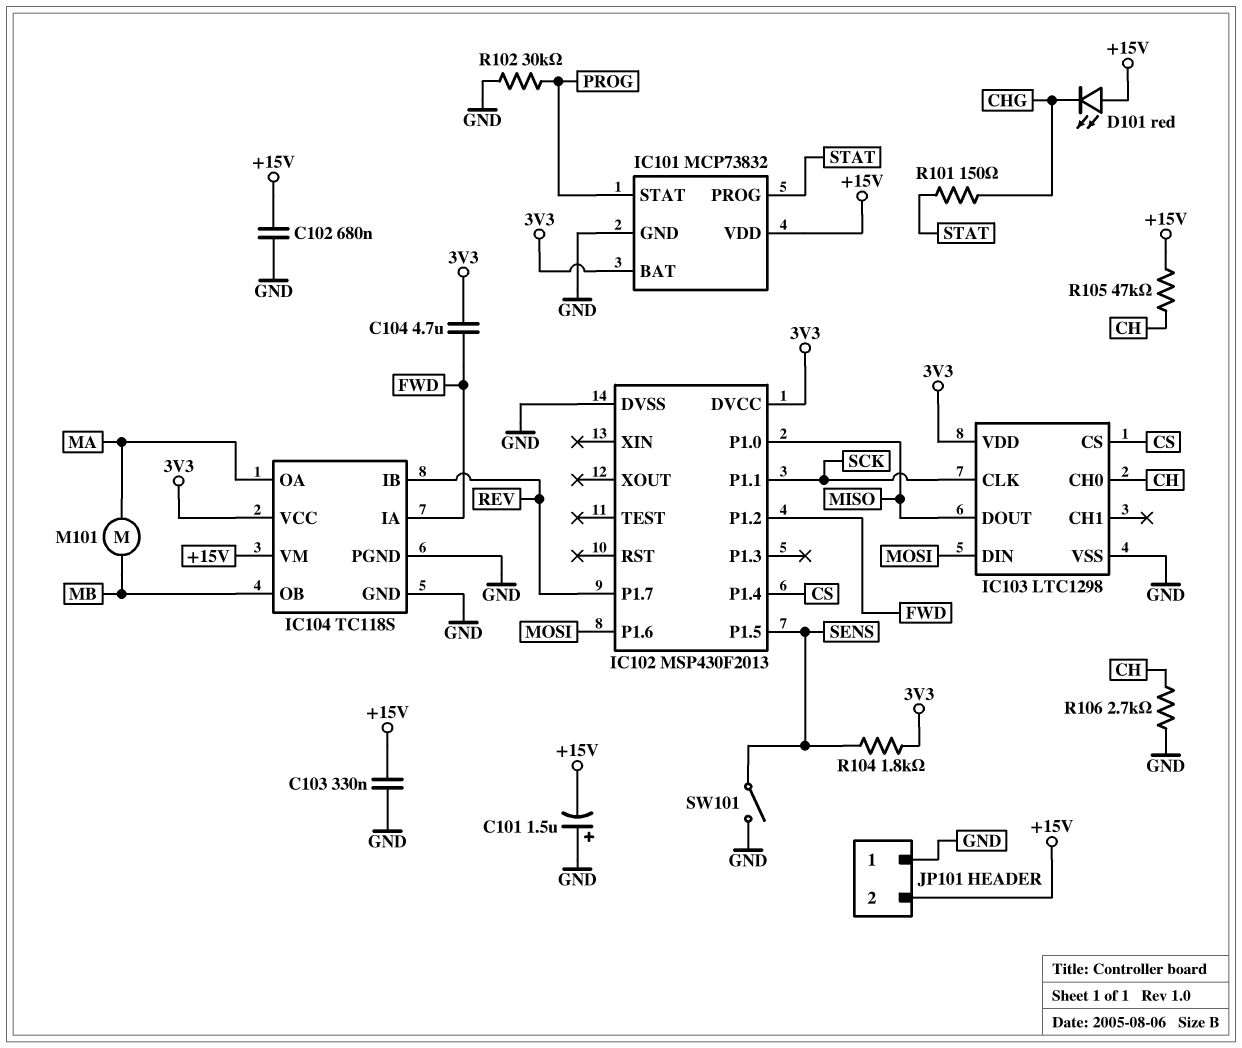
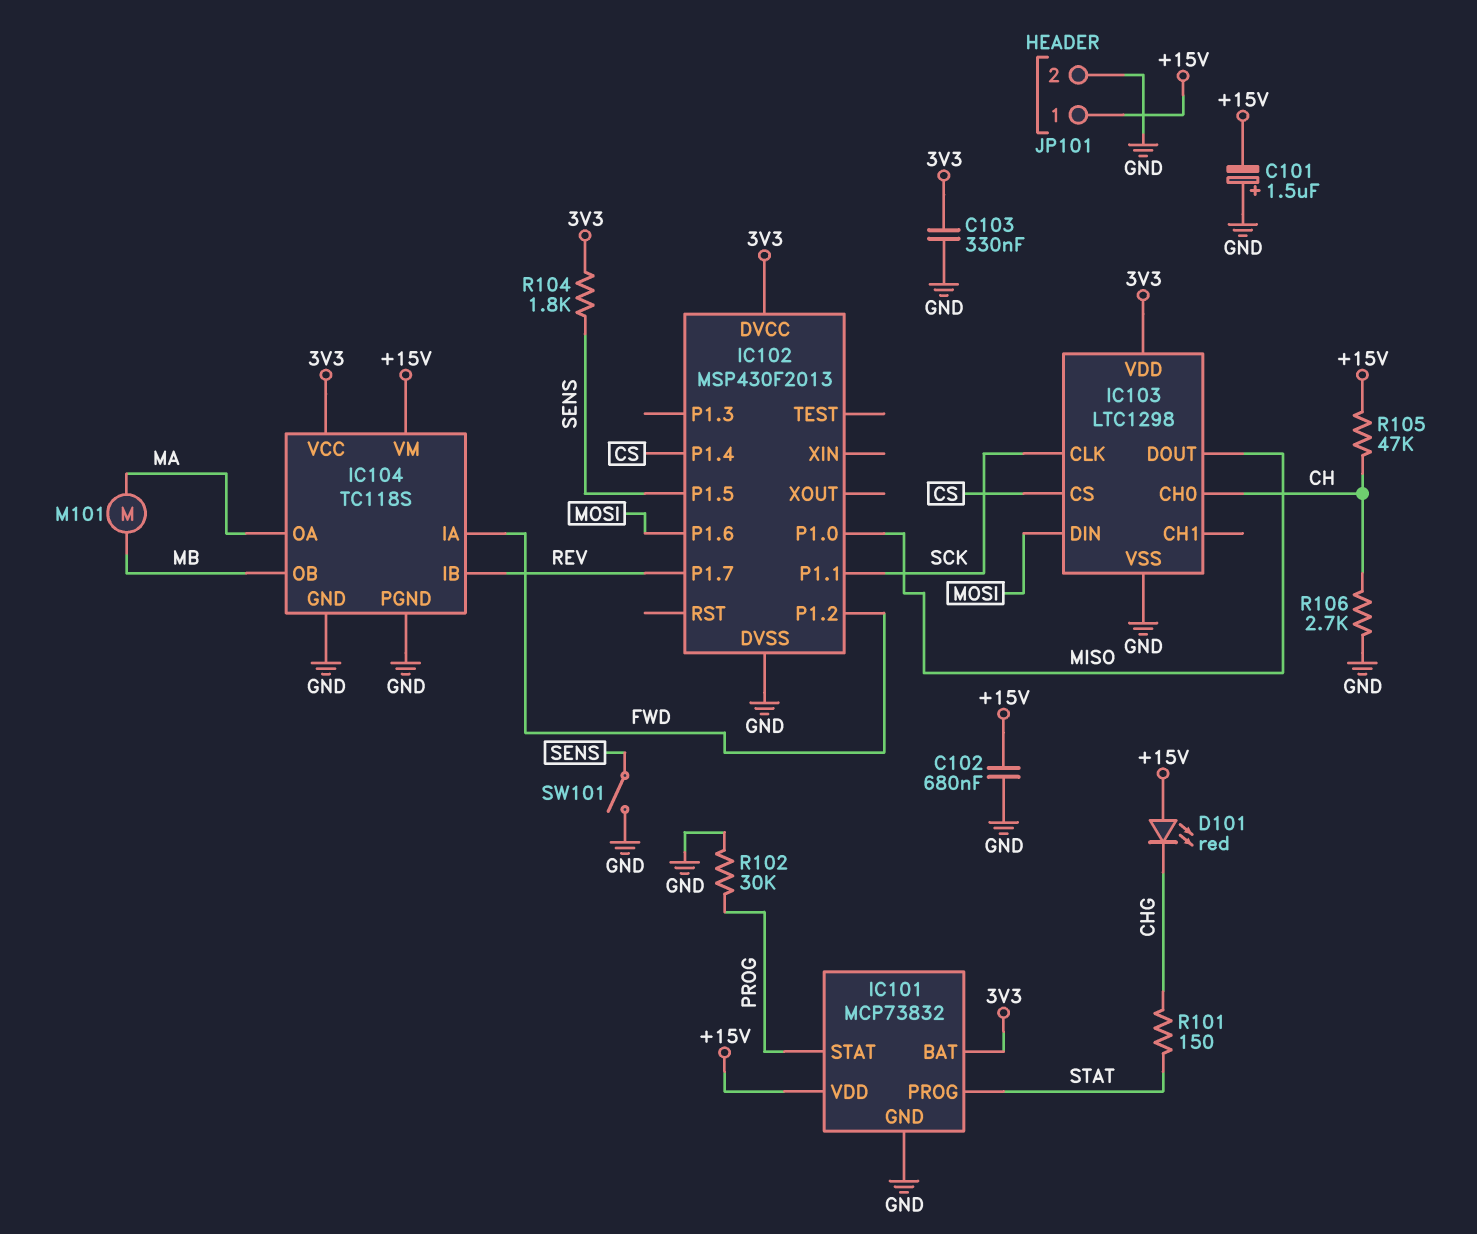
C103: 330nF (+15V, GND) -> 330nF (3V3, GND)
C104: 4.7uF (3V3, FWD) -> none
JP101 pin 1: GND -> +15V
JP101 pin 2: +15V -> GND

